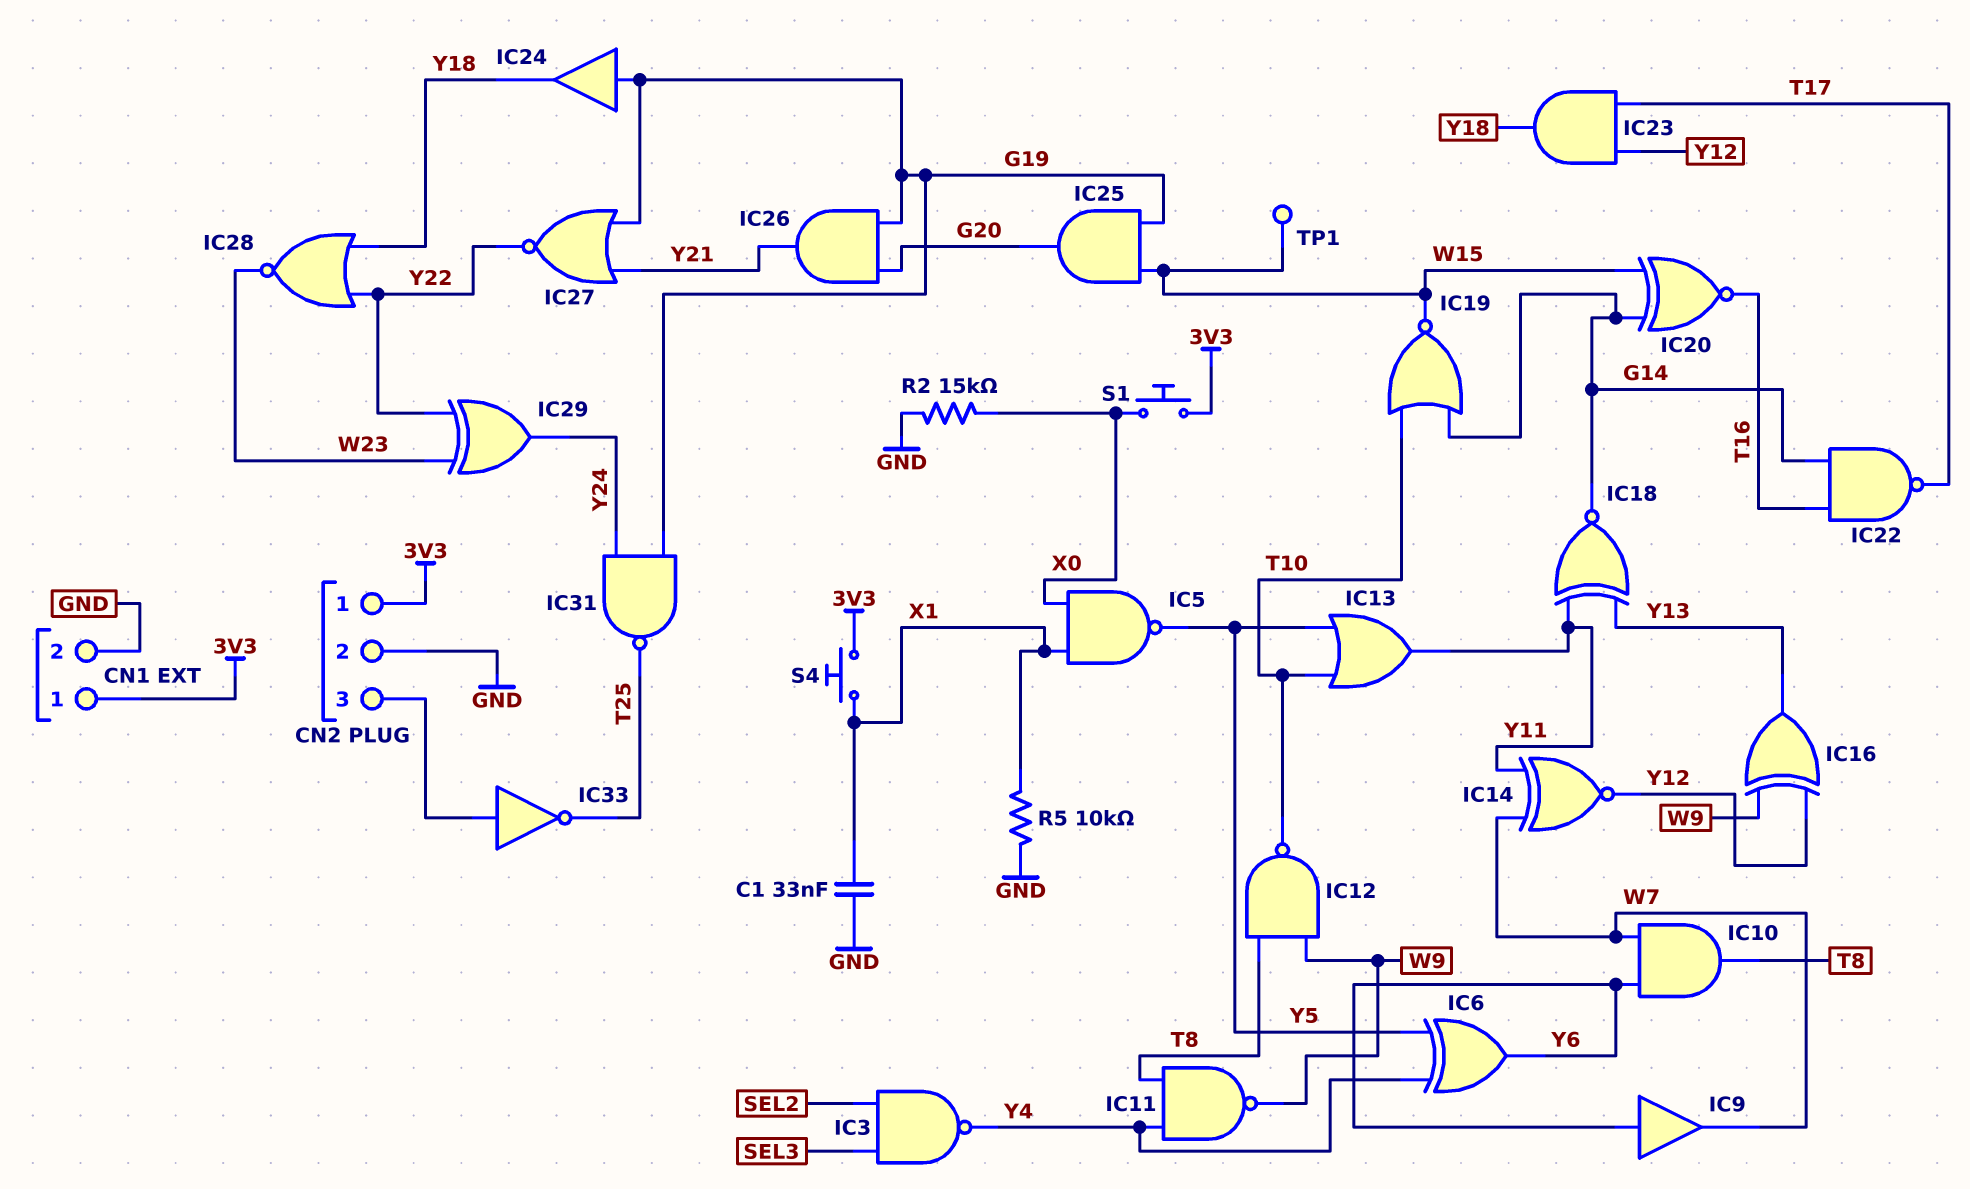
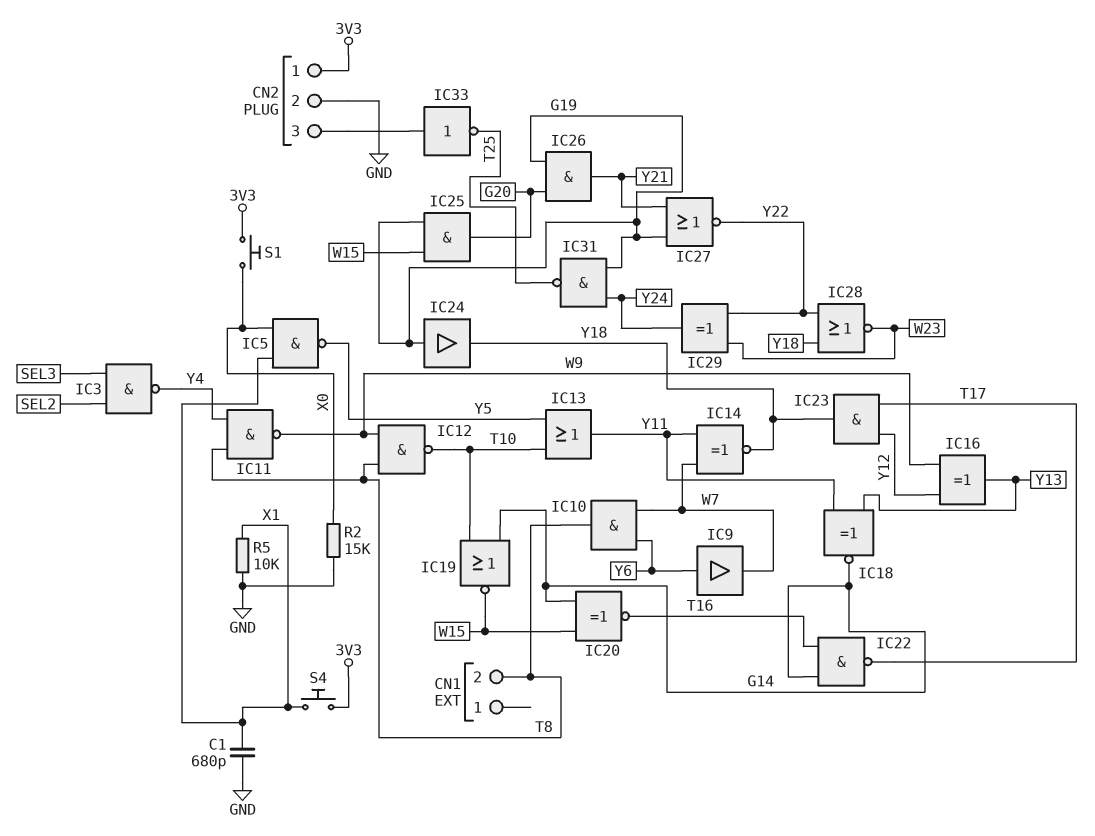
C1: 33nF (GND, X1) -> 680pF (GND, X1)
CN1 pin 1: 3V3 -> none
CN1 pin 2: GND -> T8
IC6: XOR (in Y4, in Y5, out Y6) -> none
IC14: XNOR (in W7, in Y11, out Y12) -> XNOR (in W7, in Y11, out Y18)
TP1: test point (W15) -> none

